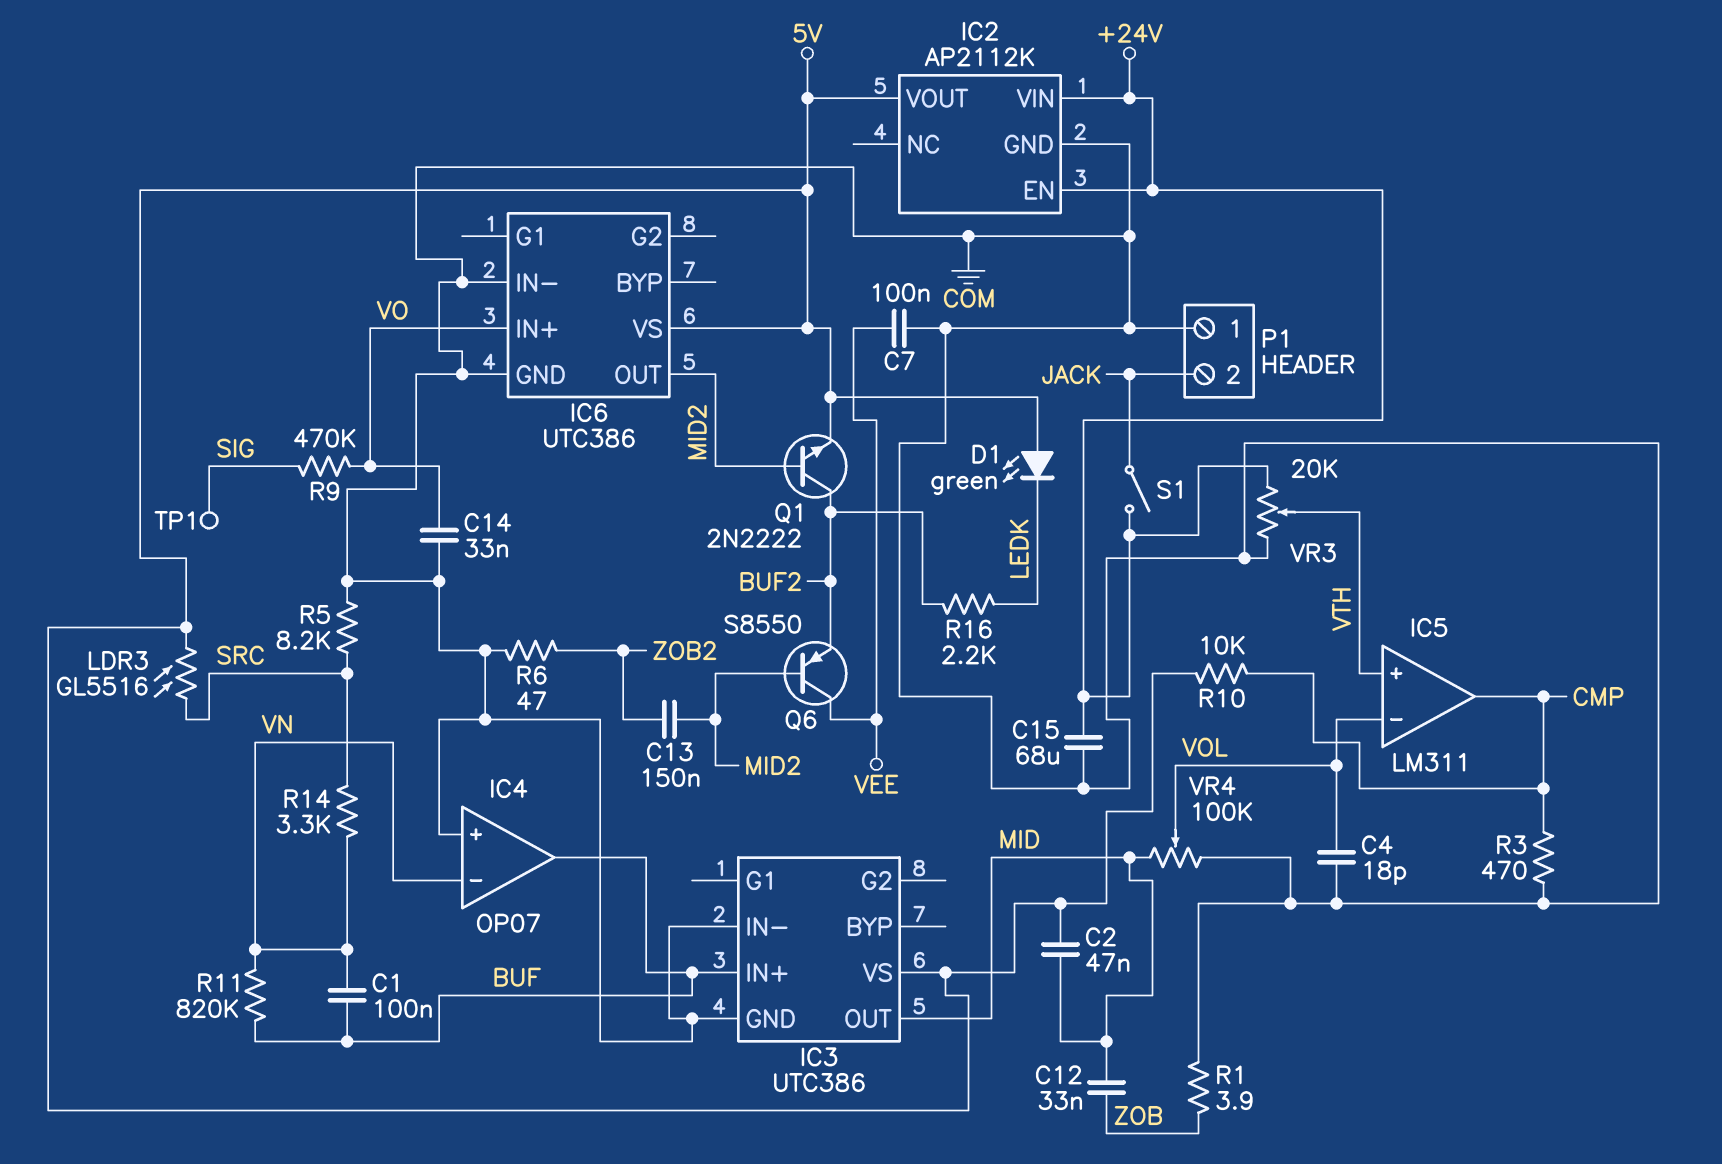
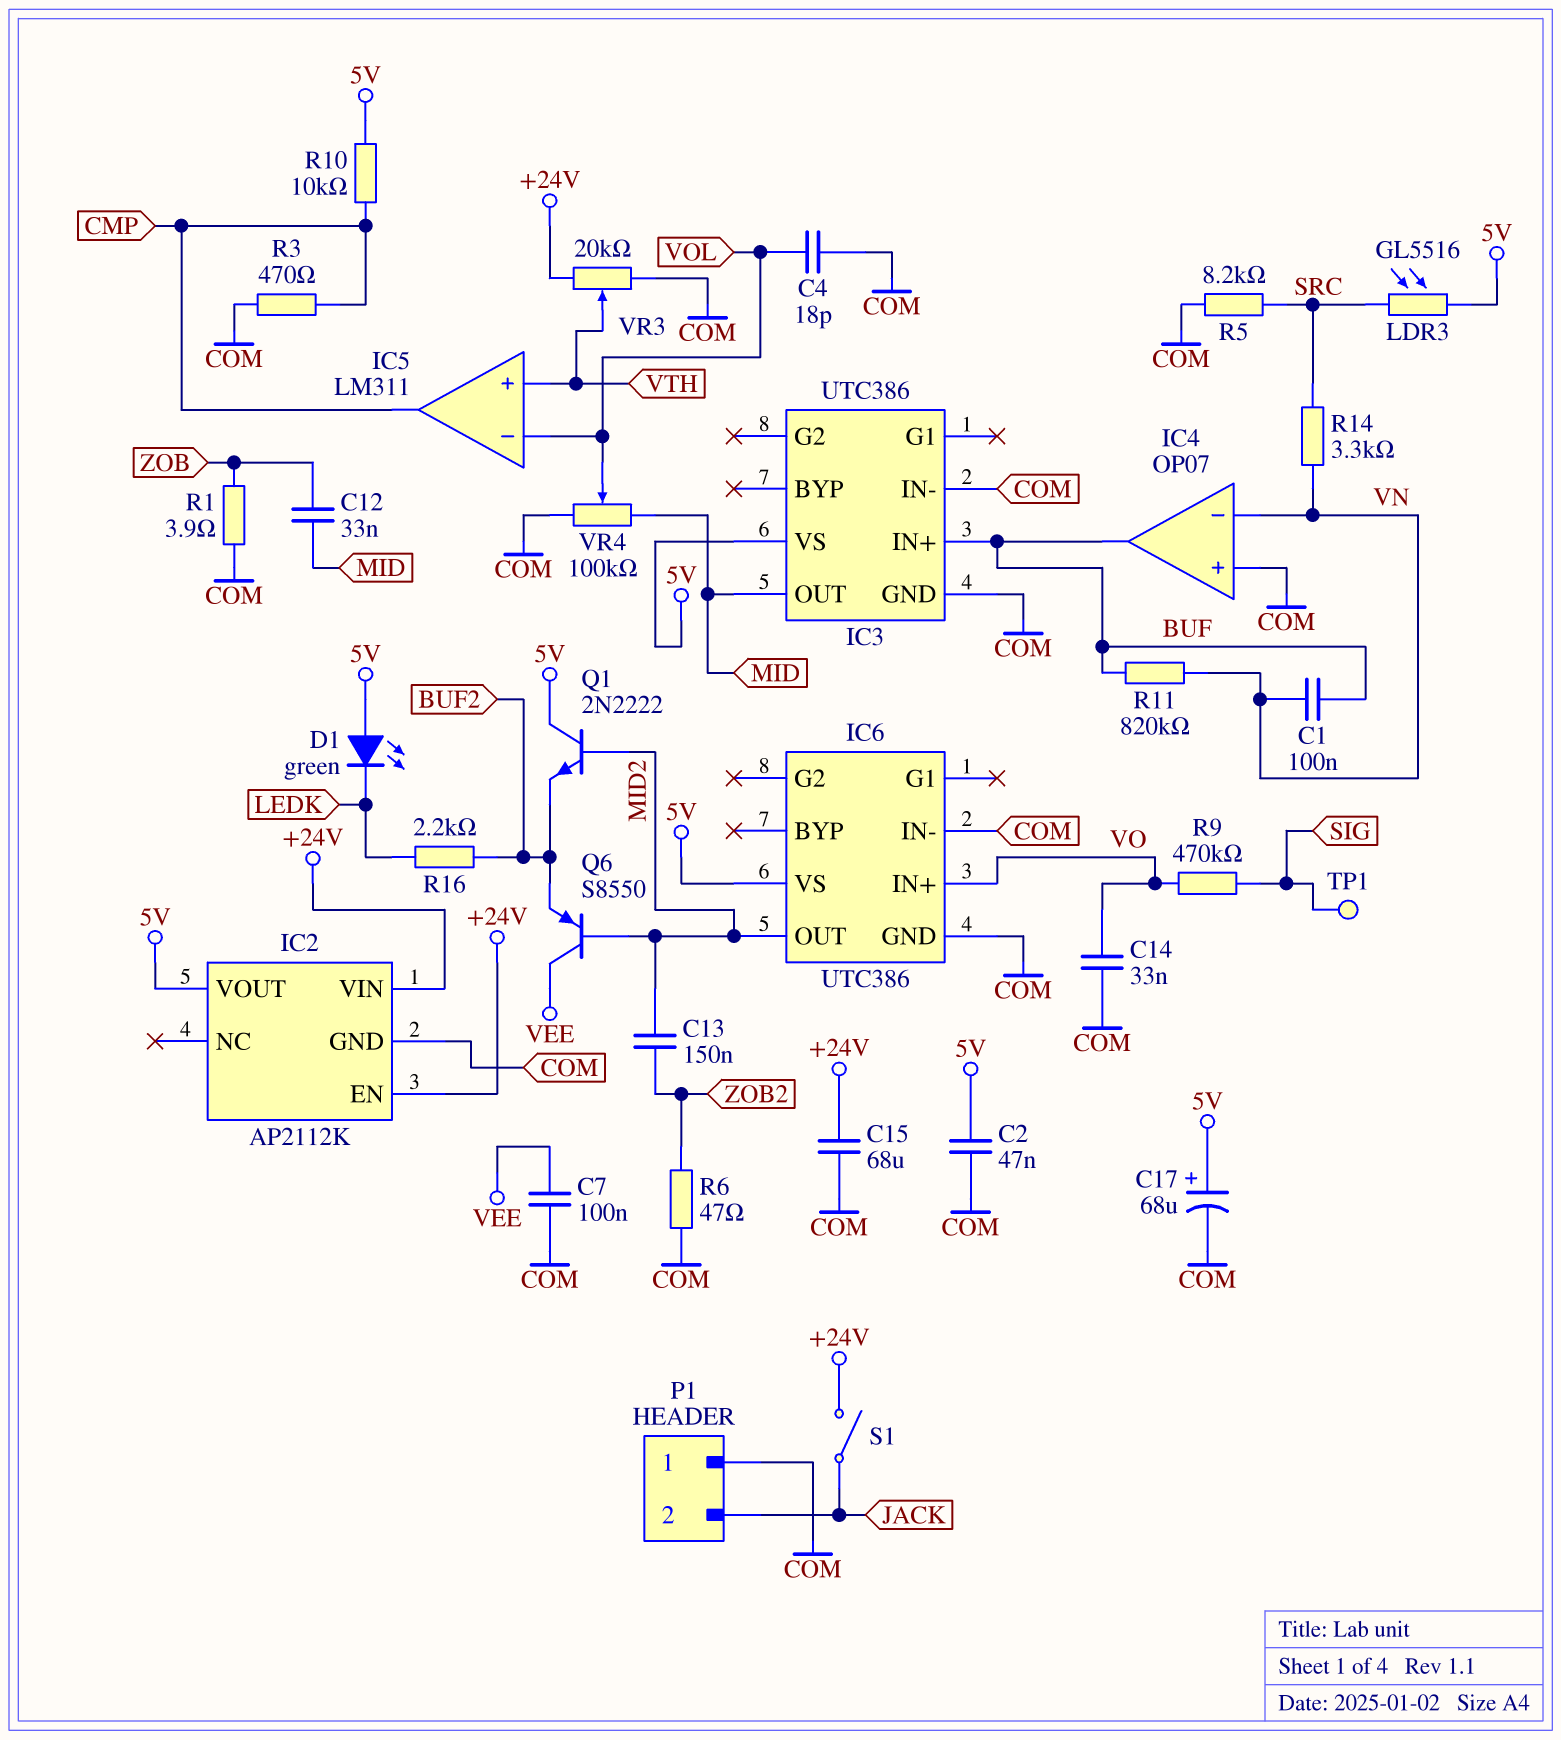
C2: 47nF (5V, MID) -> 47nF (5V, COM)
C17: none -> 68uF (plus 5V, minus COM)
Q1: NPN 2N2222 (B MID2, C BUF2, E 5V) -> NPN 2N2222 (B MID2, C 5V, E BUF2)

